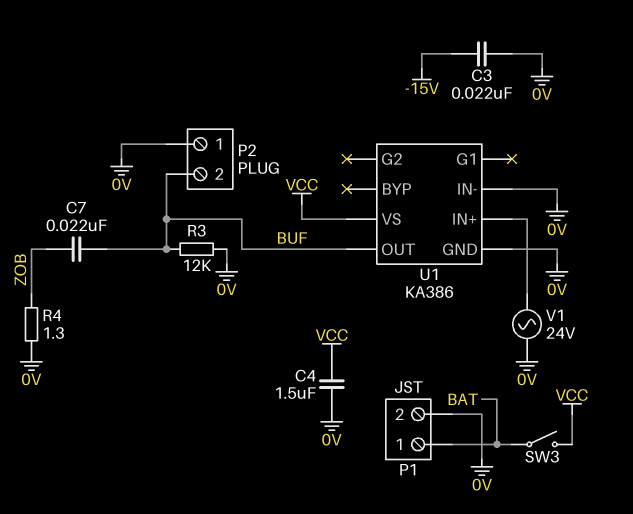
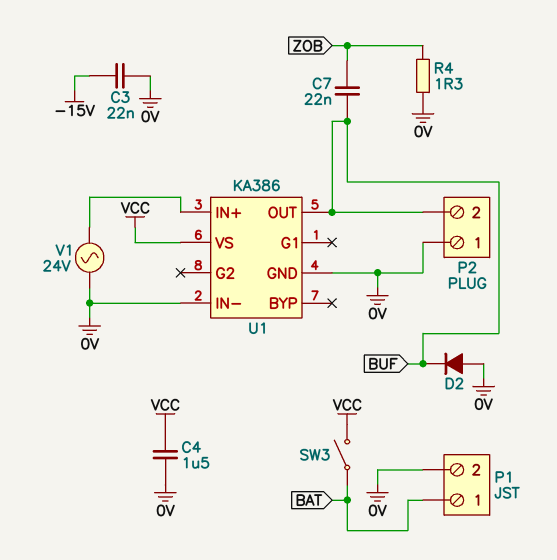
D2: none -> diode (A 0V, K BUF)
R3: 12k (0V, BUF) -> none

